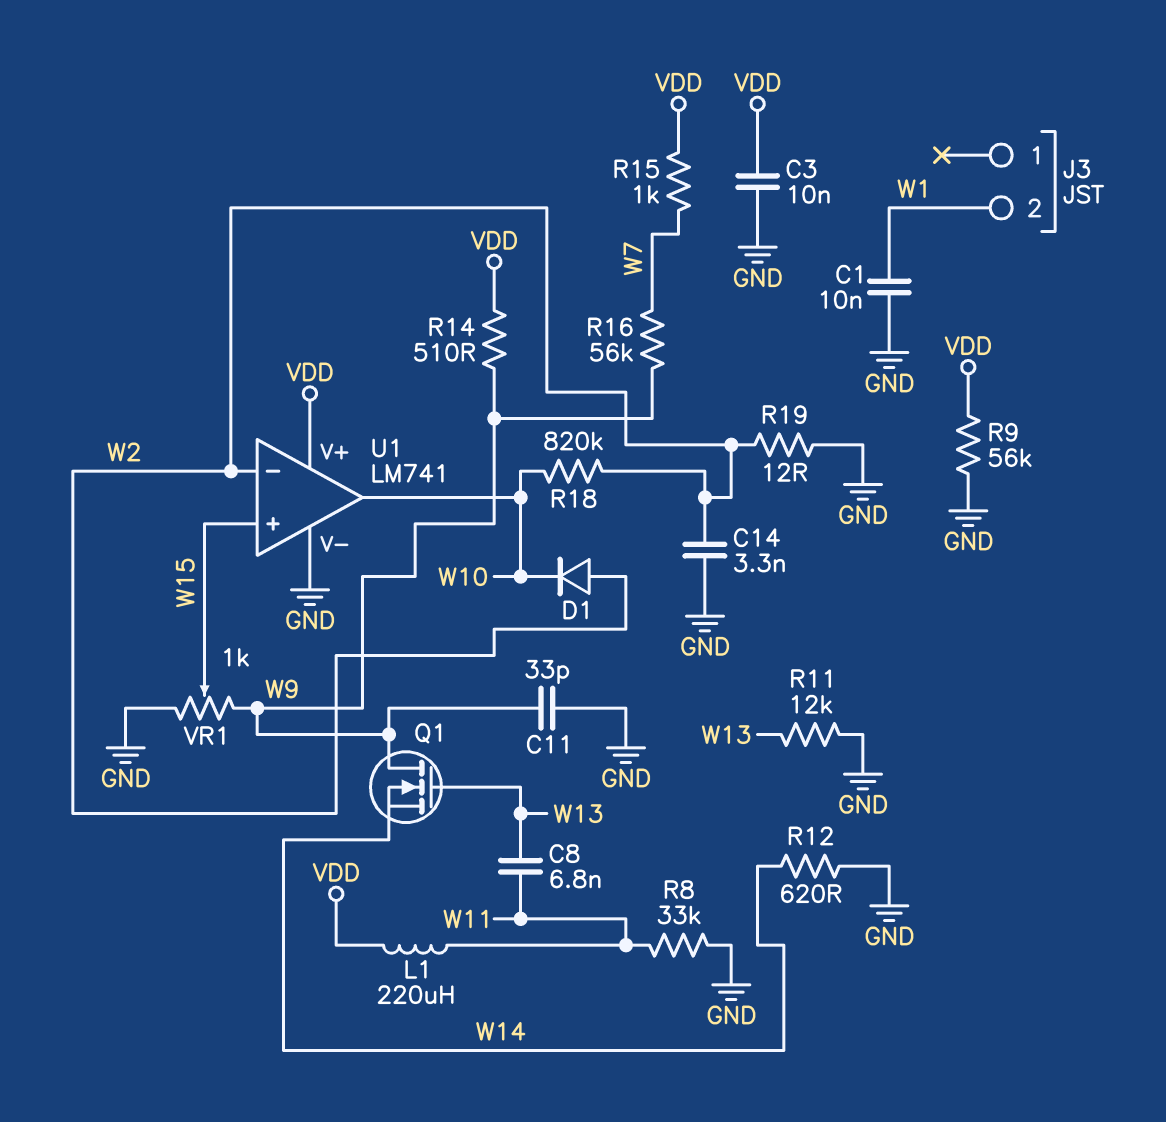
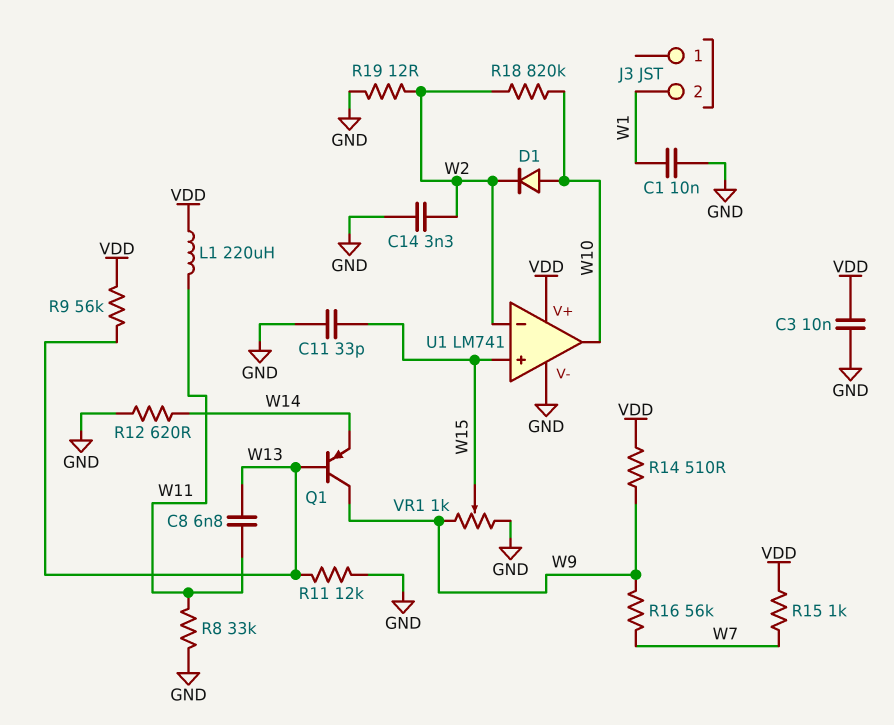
C11: 33pF (GND, W9) -> 33pF (GND, W15)
D1: diode (A W2, K W10) -> diode (A W10, K W2)
Q1: NMOS (G W13, D W9, S W14) -> PNP (B W13, C W9, E W14)
R9: 56k (GND, VDD) -> 56k (VDD, W13)

